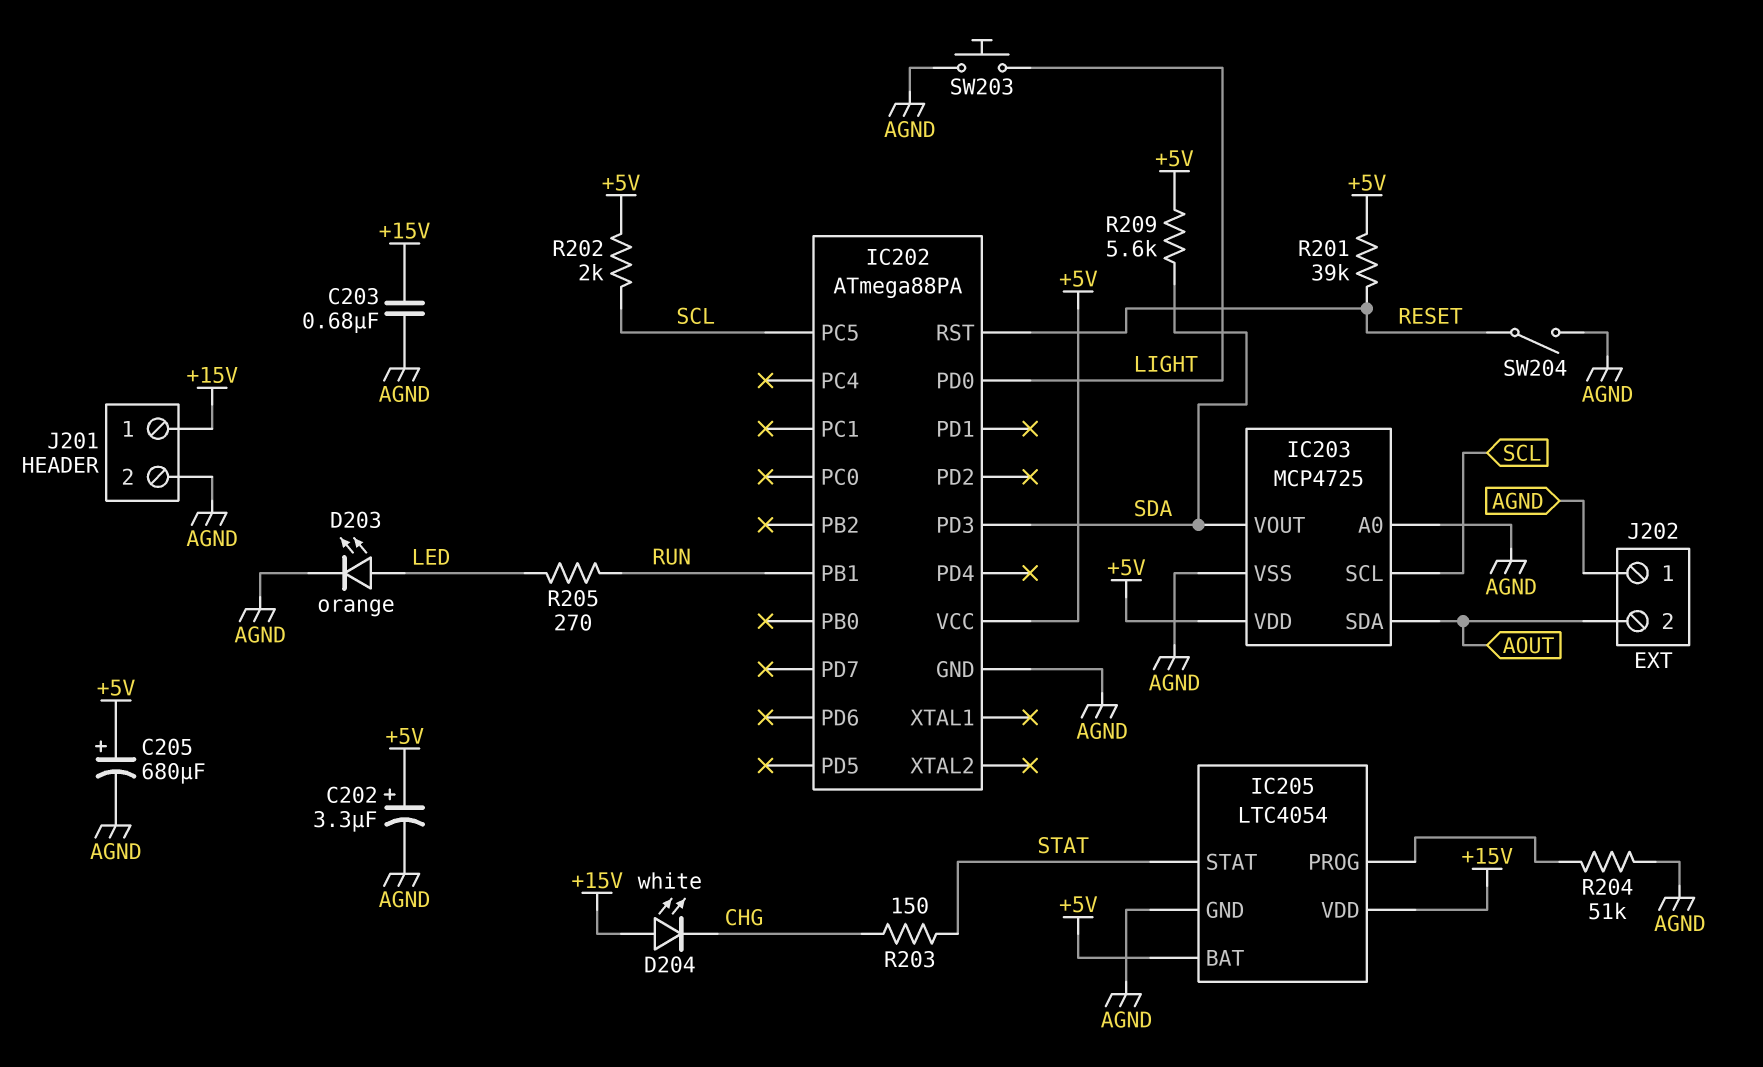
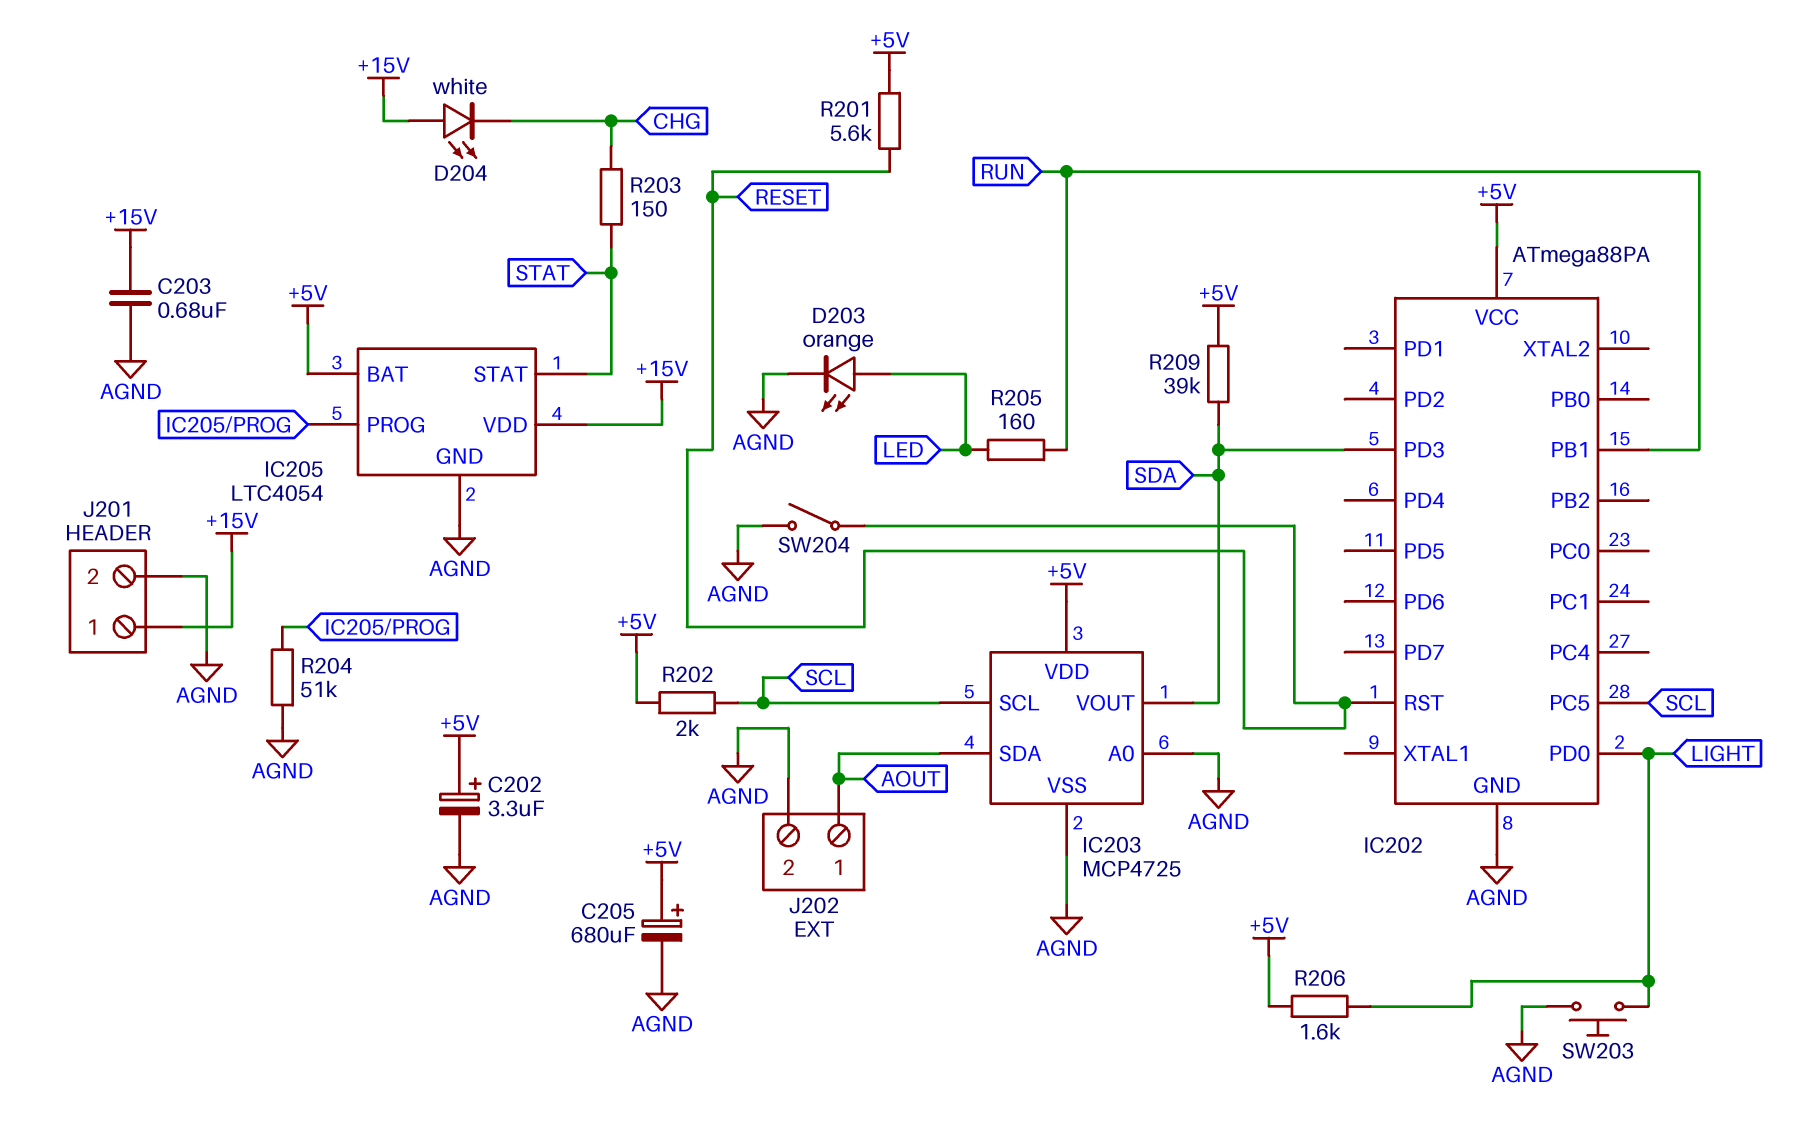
J202 pin 1: AGND -> AOUT
J202 pin 2: AOUT -> AGND
R201: 39k (+5V, RESET) -> 5.6k (+5V, RESET)
R205: 270 (LED, RUN) -> 160 (LED, RUN)
R206: none -> 1.6k (+5V, LIGHT)
R209: 5.6k (+5V, SDA) -> 39k (+5V, SDA)

